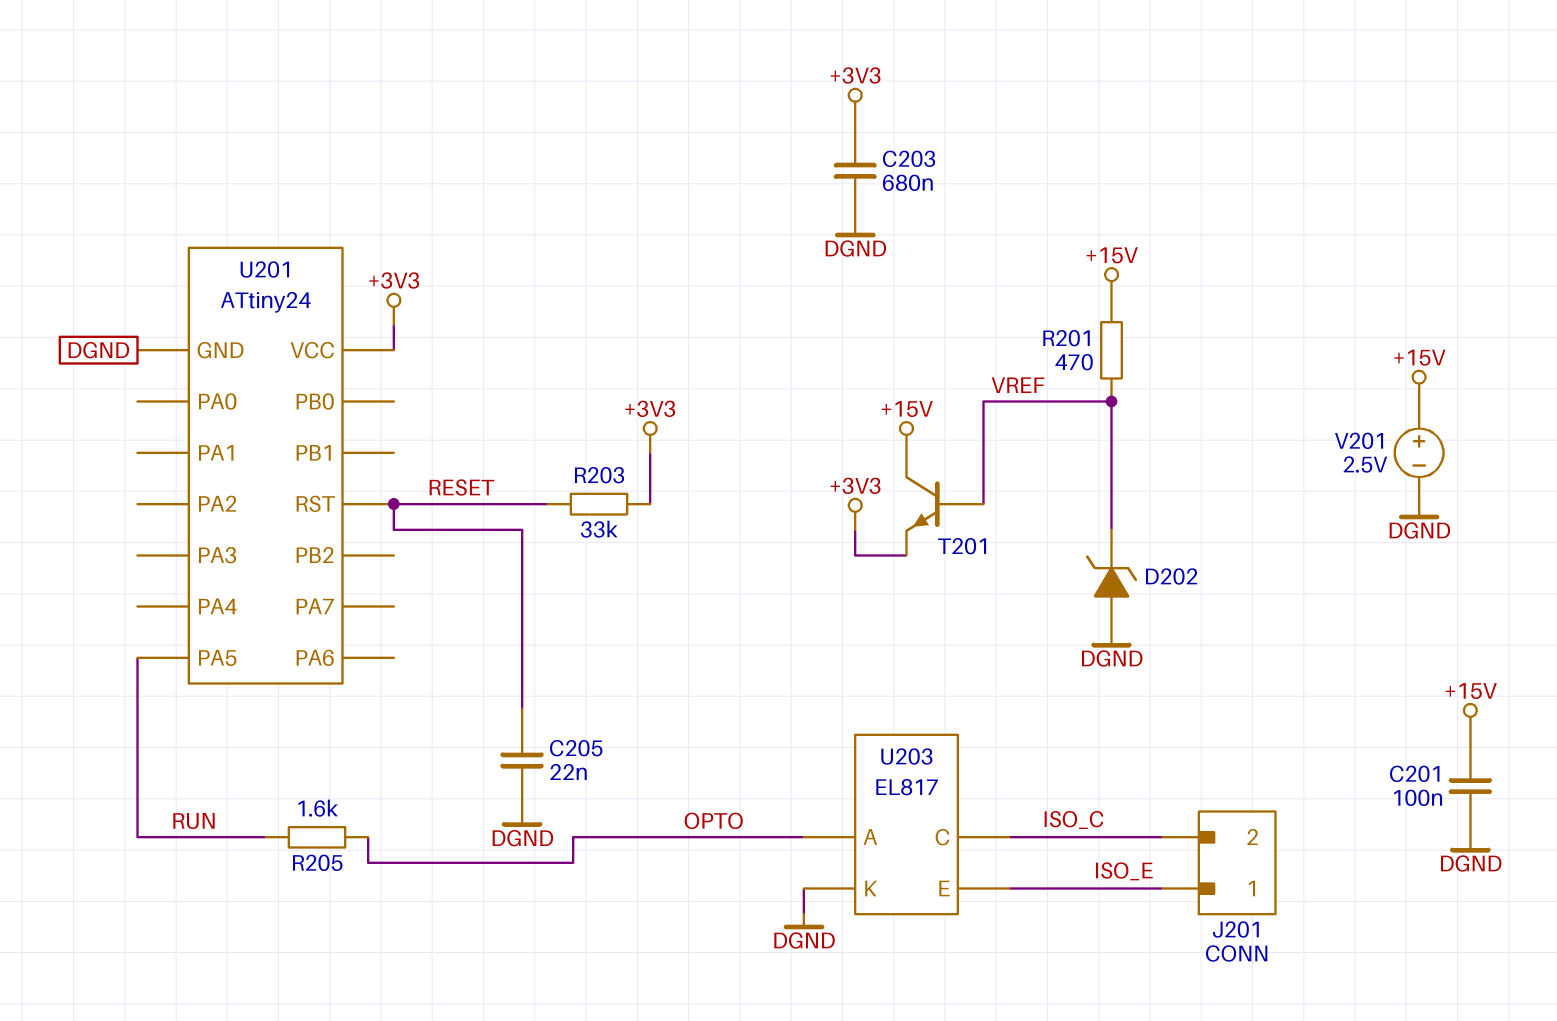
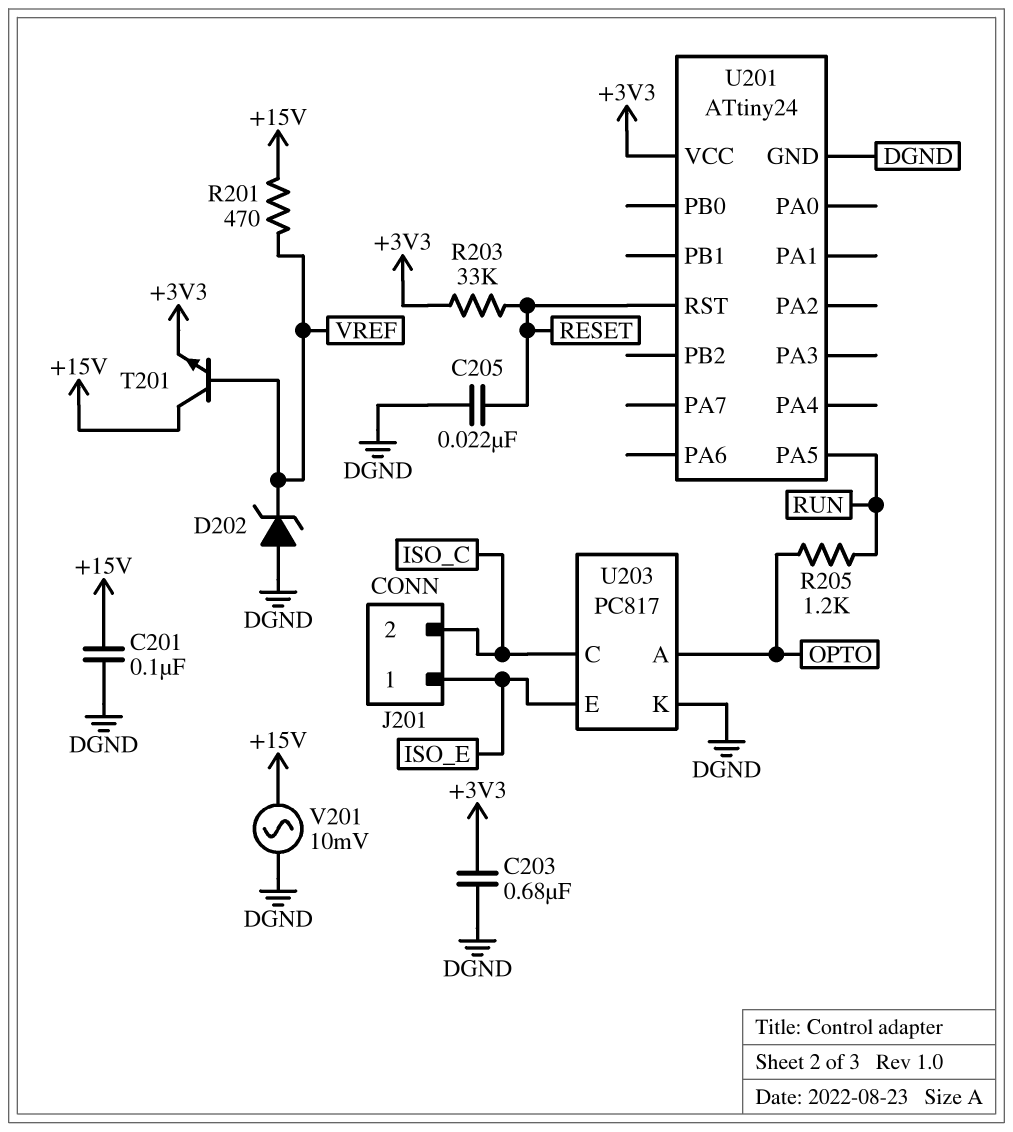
R205: 1.6k (OPTO, RUN) -> 1.2k (OPTO, RUN)
U203: EL817 -> PC817
V201: 2.5V (plus +15V, minus DGND) -> AC 10mV (+15V, DGND)

